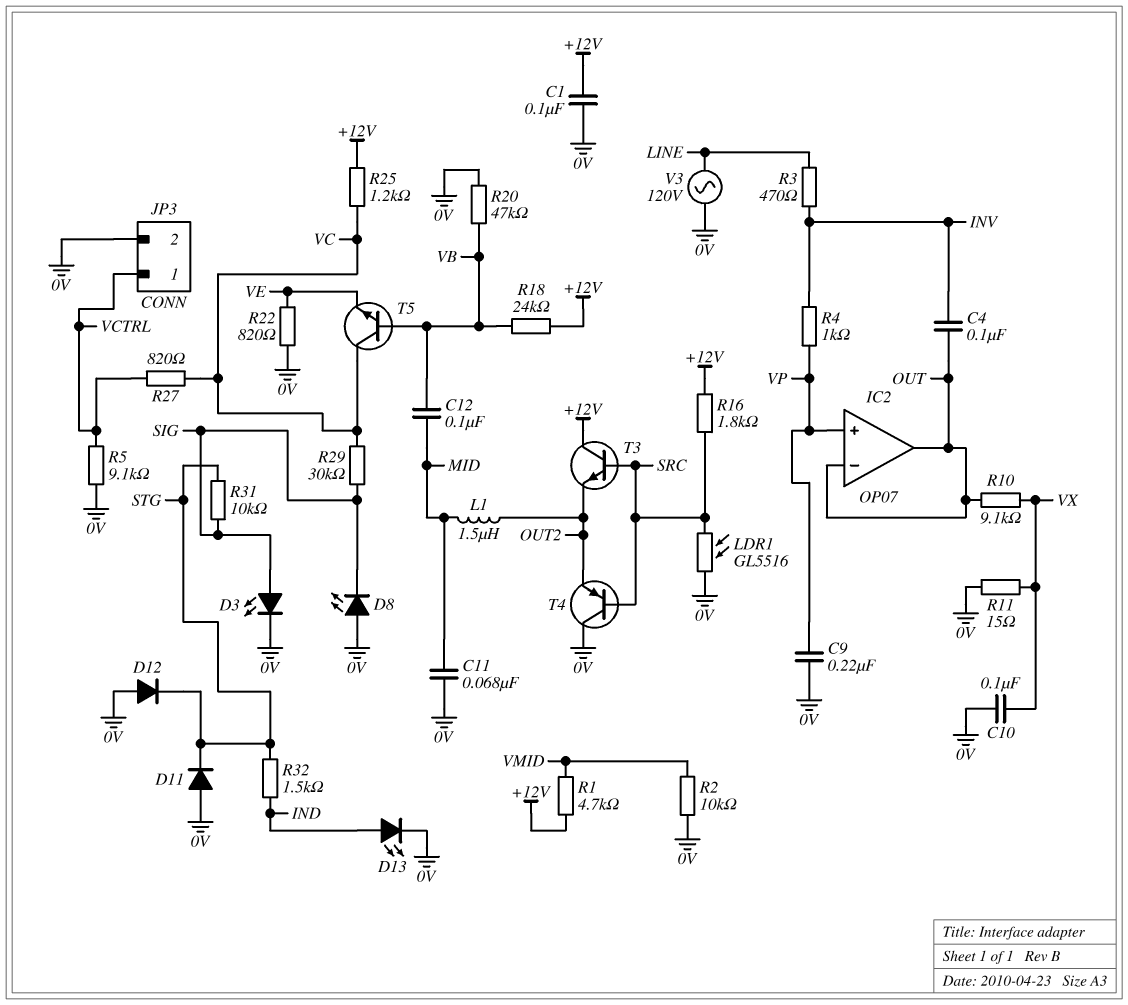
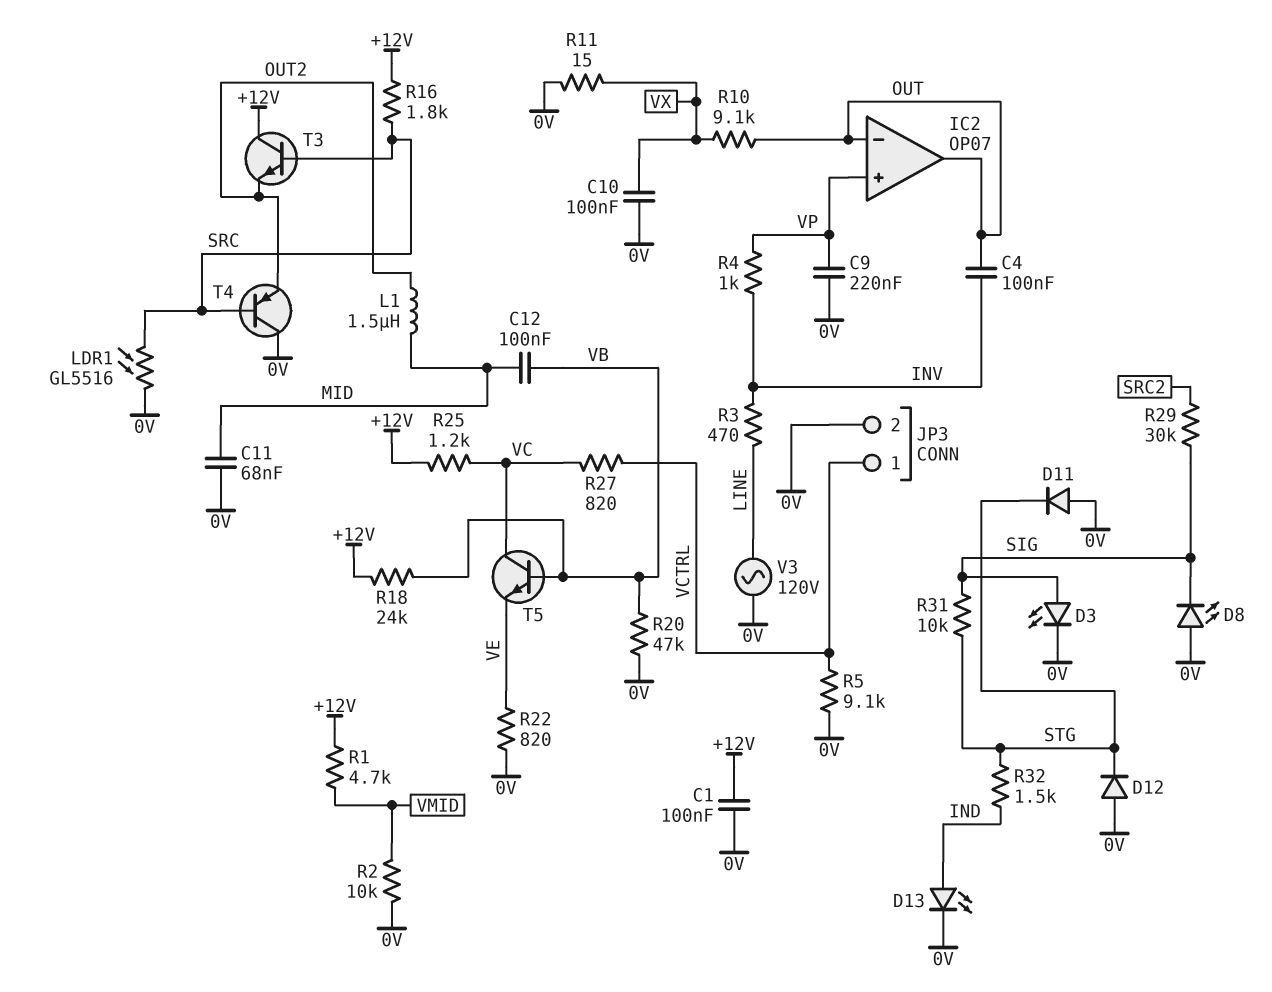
R29: 30k (SIG, VC) -> 30k (SIG, SRC2)

